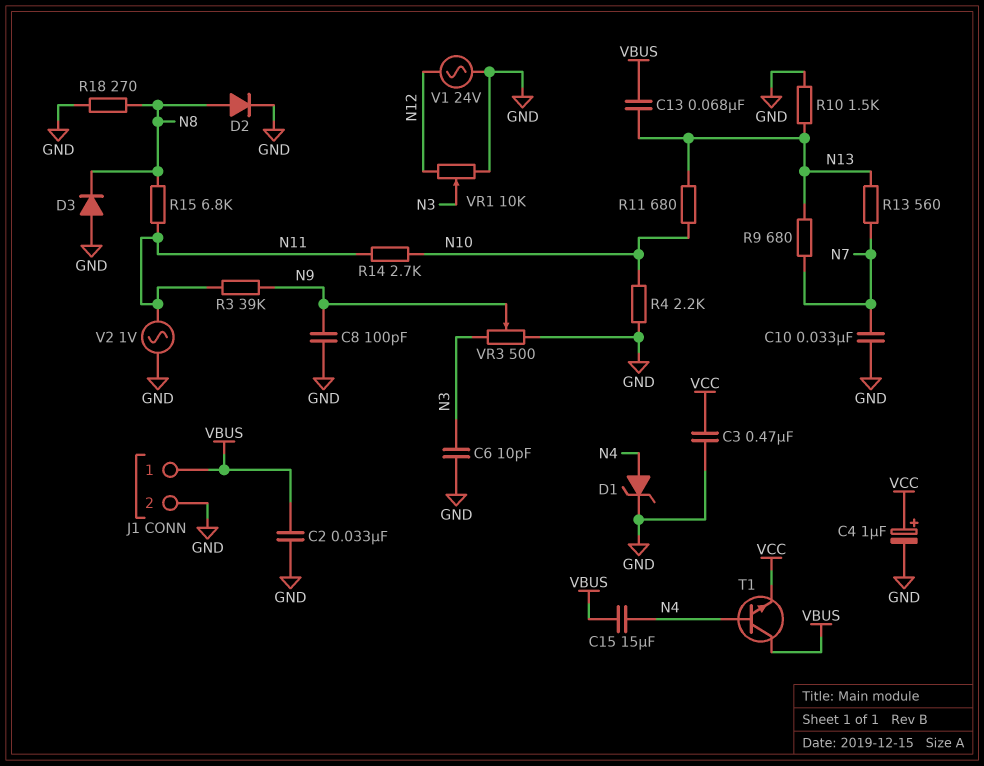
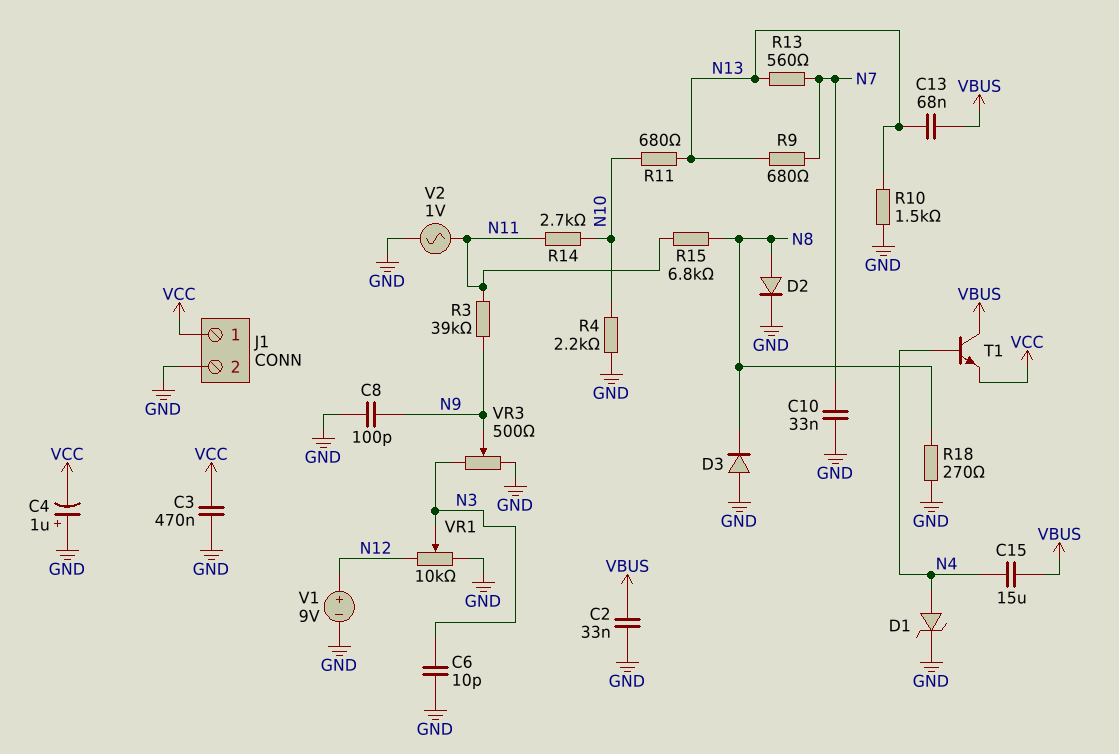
C4: 1uF (plus VCC, minus GND) -> 1uF (plus GND, minus VCC)
J1 pin 1: VBUS -> VCC
V1: AC 24V (GND, N12) -> 9V (plus N12, minus GND)

